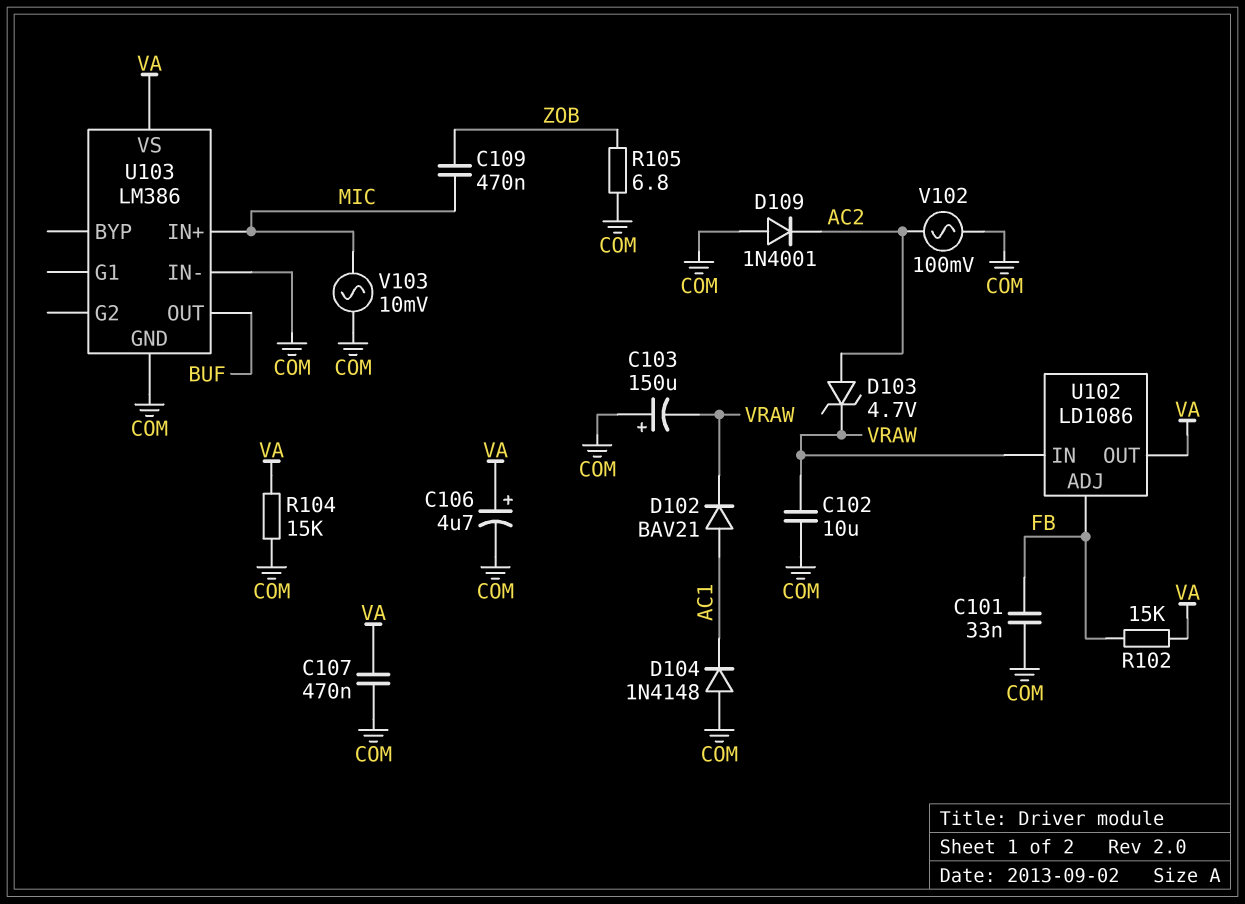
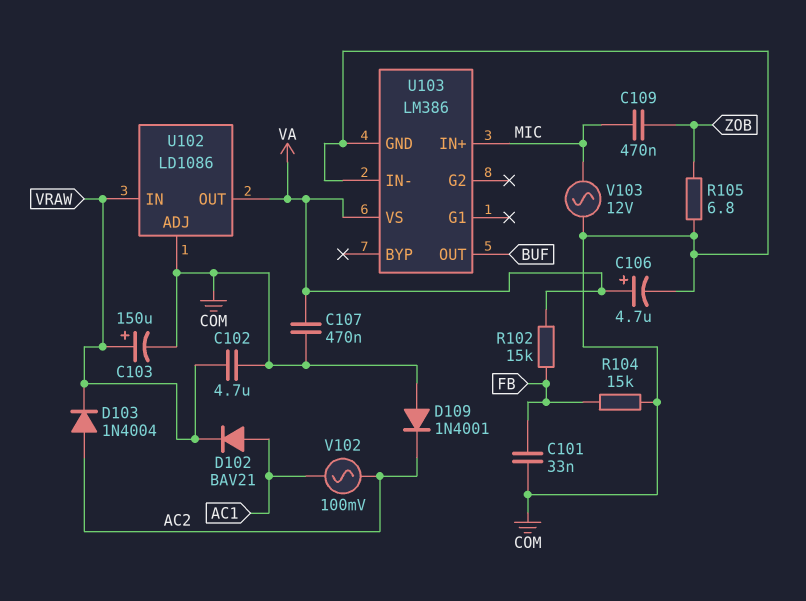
C102: 10uF (COM, VRAW) -> 4.7uF (COM, VRAW)
C103: 150uF (plus COM, minus VRAW) -> 150uF (plus VRAW, minus COM)
D103: zener 4.7V (A AC2, K VRAW) -> diode 1N4004 (A AC2, K VRAW)
D104: diode 1N4148 (A COM, K AC1) -> none
R104: 15k (COM, VA) -> 15k (COM, FB)
U102 pin ADJ: FB -> COM
V102: AC 100mV (AC2, COM) -> AC 100mV (AC1, AC2)
V103: AC 10mV (COM, MIC) -> AC 12V (COM, MIC)

